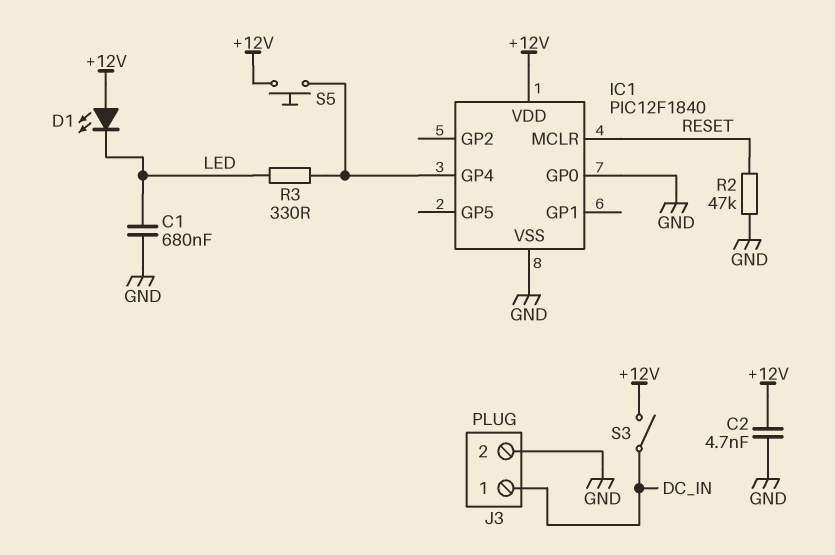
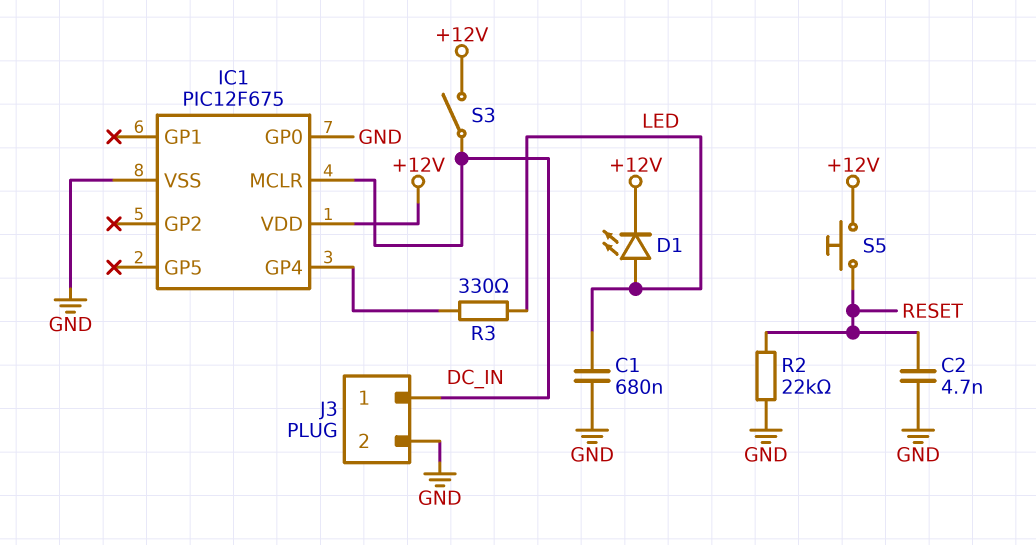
C2: 4.7nF (+12V, GND) -> 4.7nF (GND, RESET)
D1: LED (A +12V, K LED) -> LED (A LED, K +12V)
IC1: PIC12F1840 -> PIC12F675
IC1 pin MCLR: RESET -> DC_IN
R2: 47k (GND, RESET) -> 22k (GND, RESET)
S5: button (+12V, IC1/GP4) -> button (+12V, RESET)

